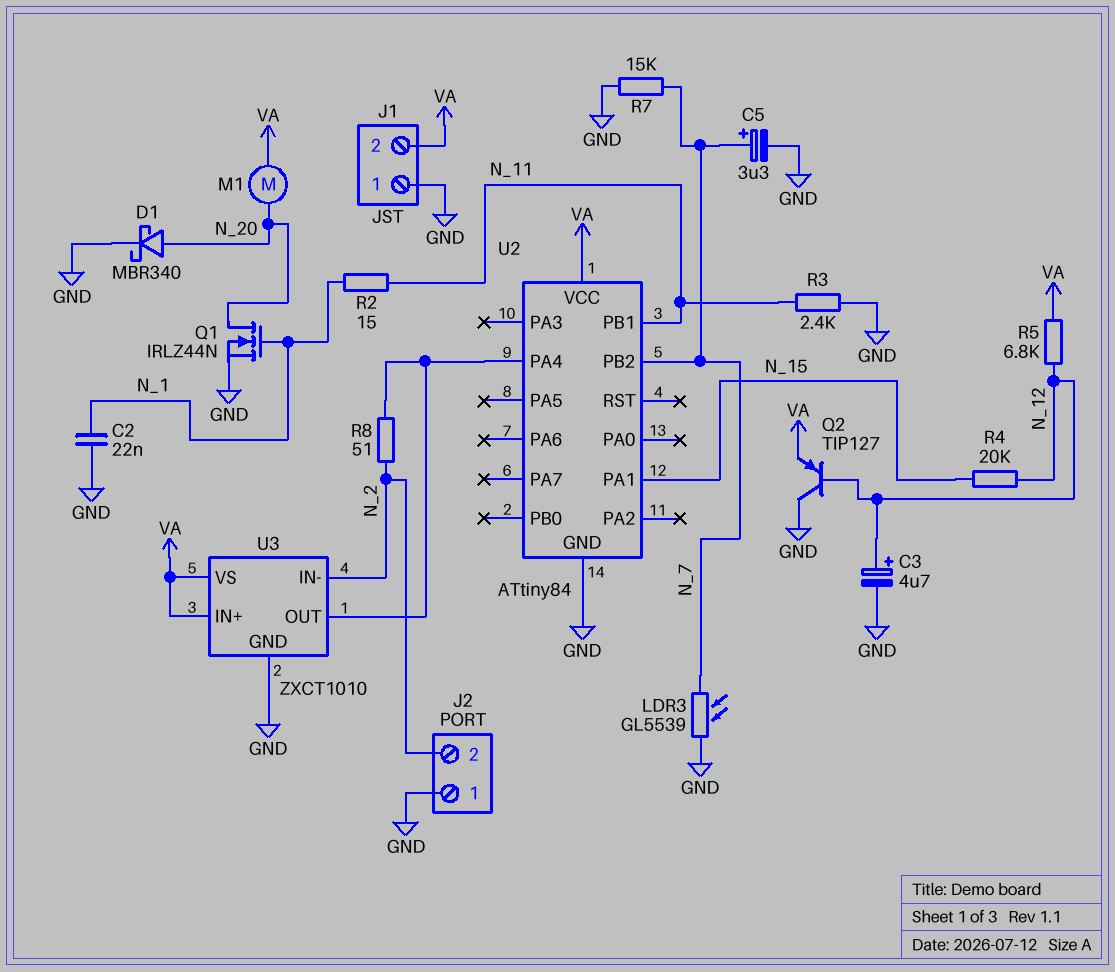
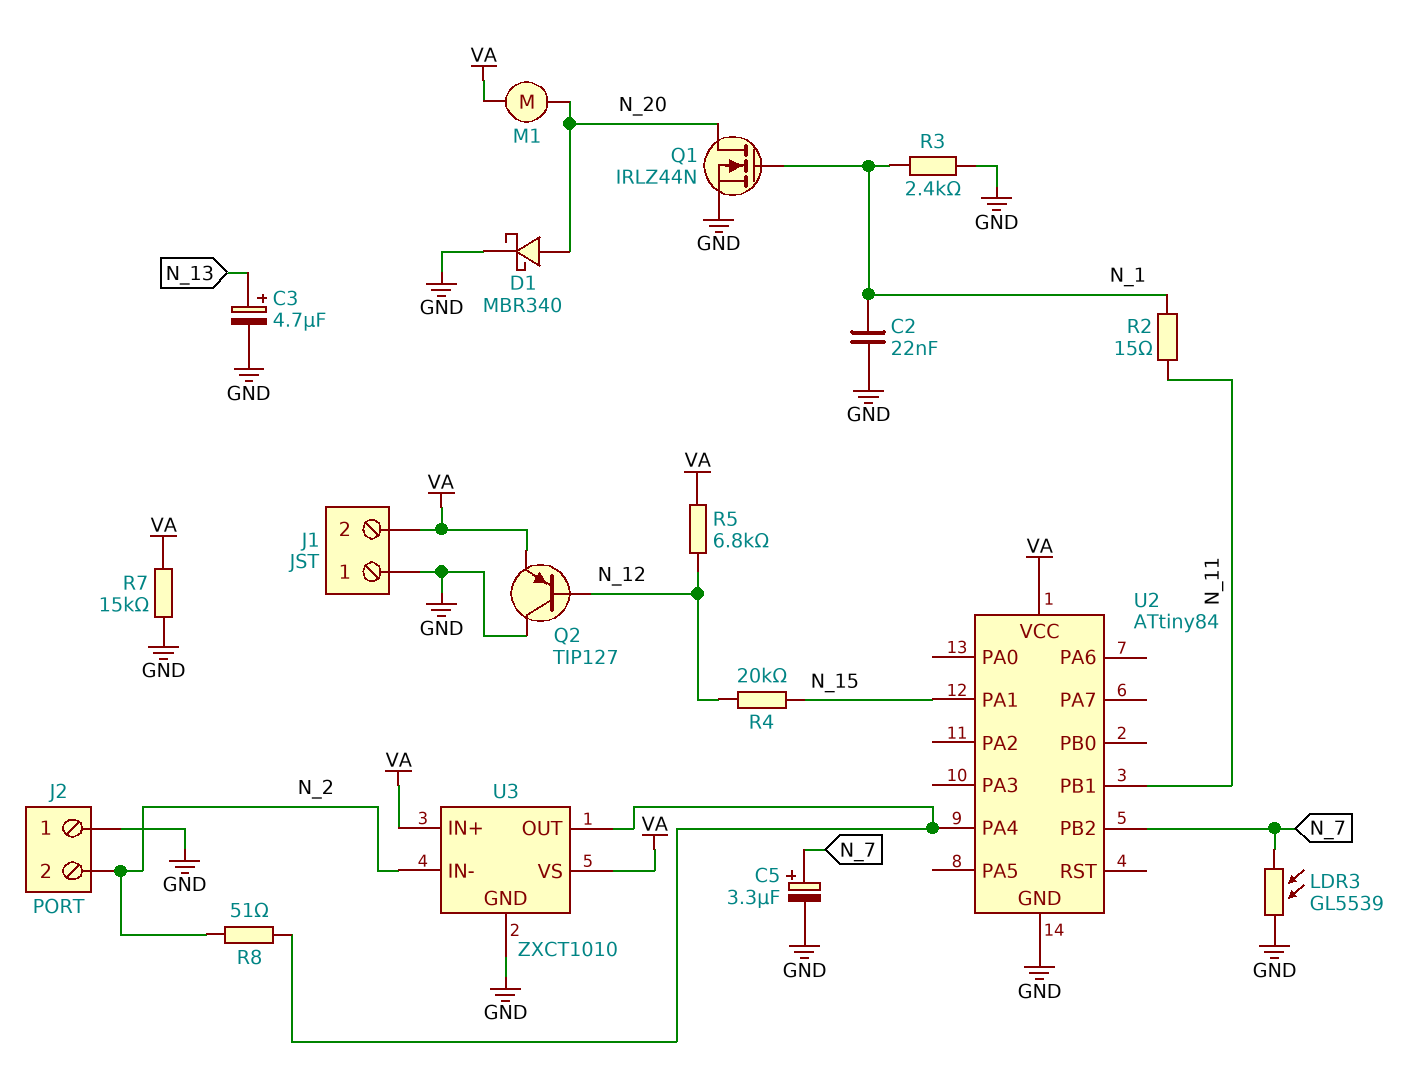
C3: 4.7uF (plus N_12, minus GND) -> 4.7uF (plus N_13, minus GND)
R3: 2.4k (GND, N_11) -> 2.4k (GND, N_1)
R7: 15k (GND, N_7) -> 15k (GND, VA)

